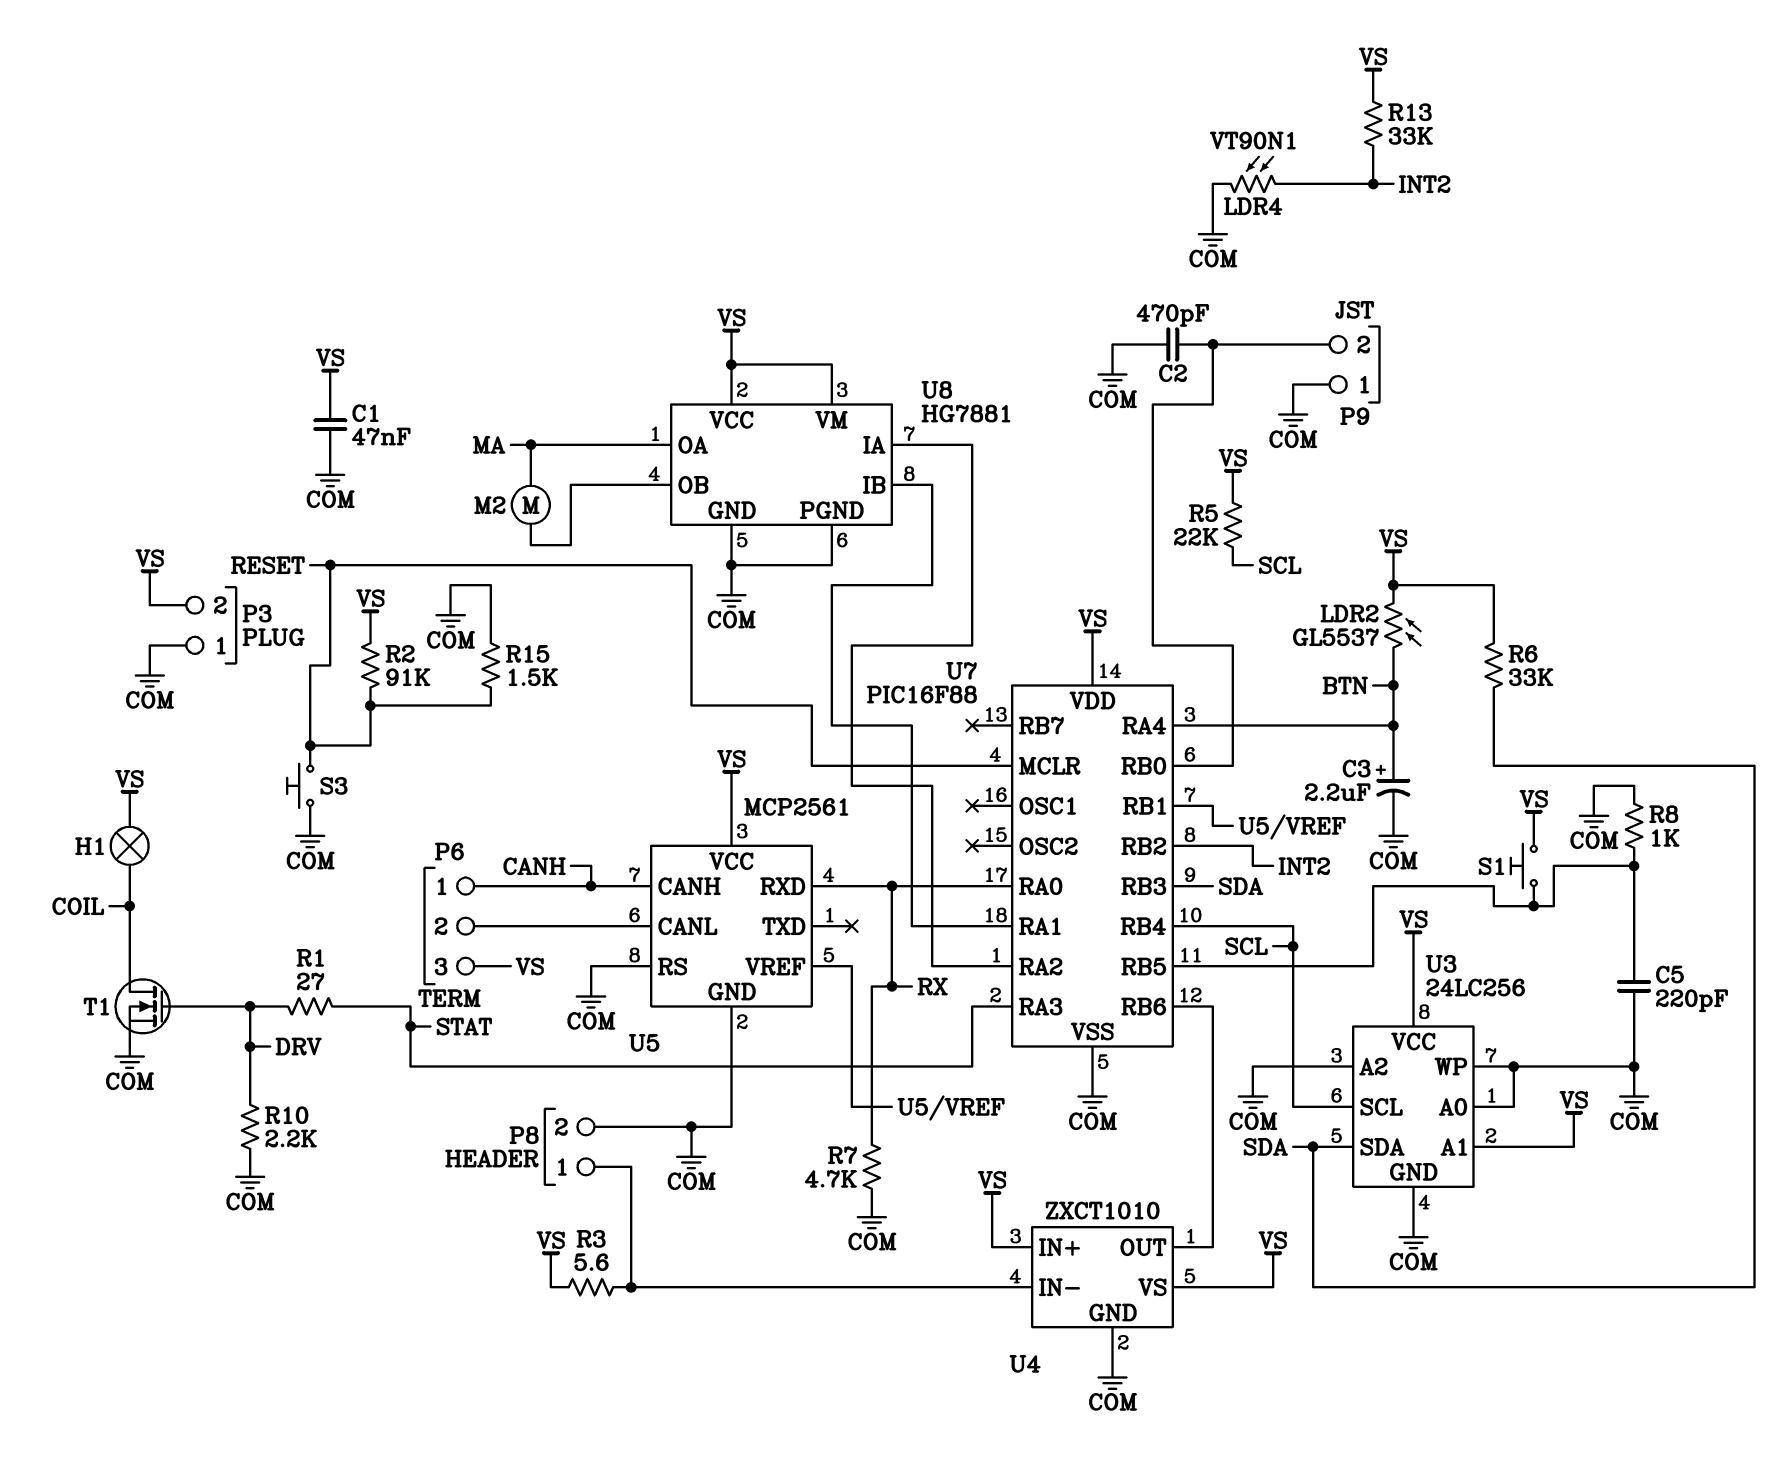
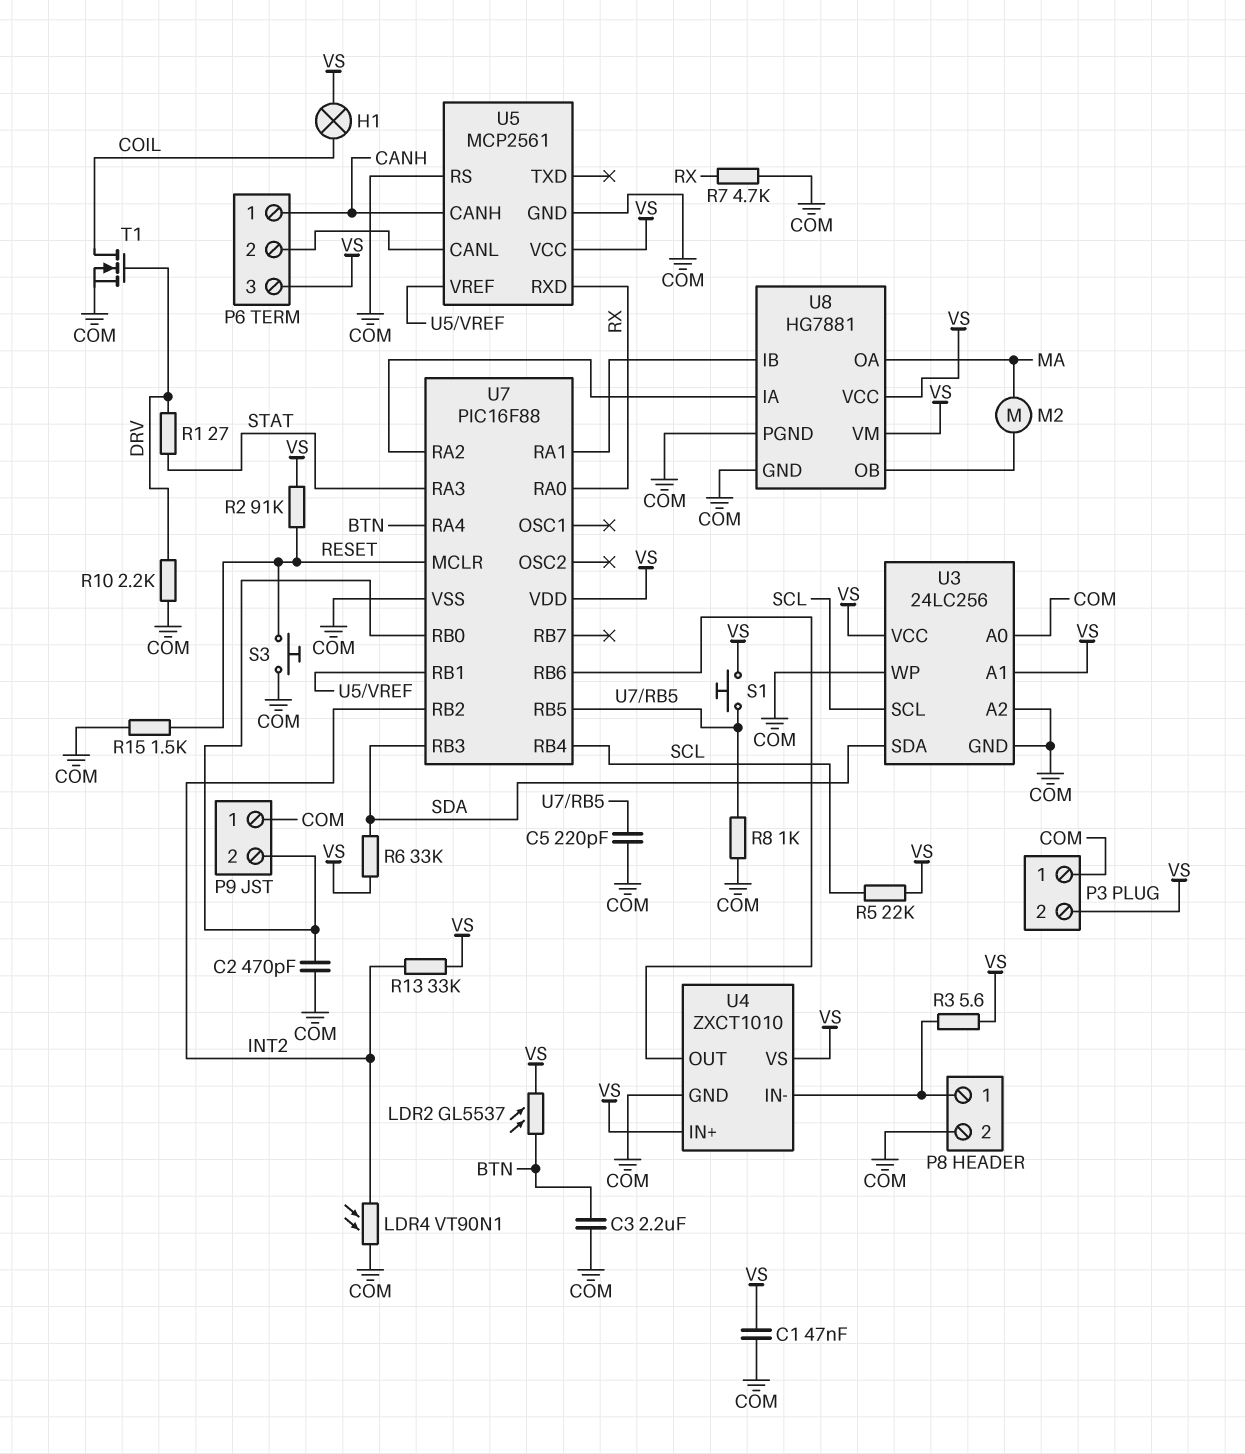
C3: 2.2uF (plus BTN, minus COM) -> 2.2uF (BTN, COM)

